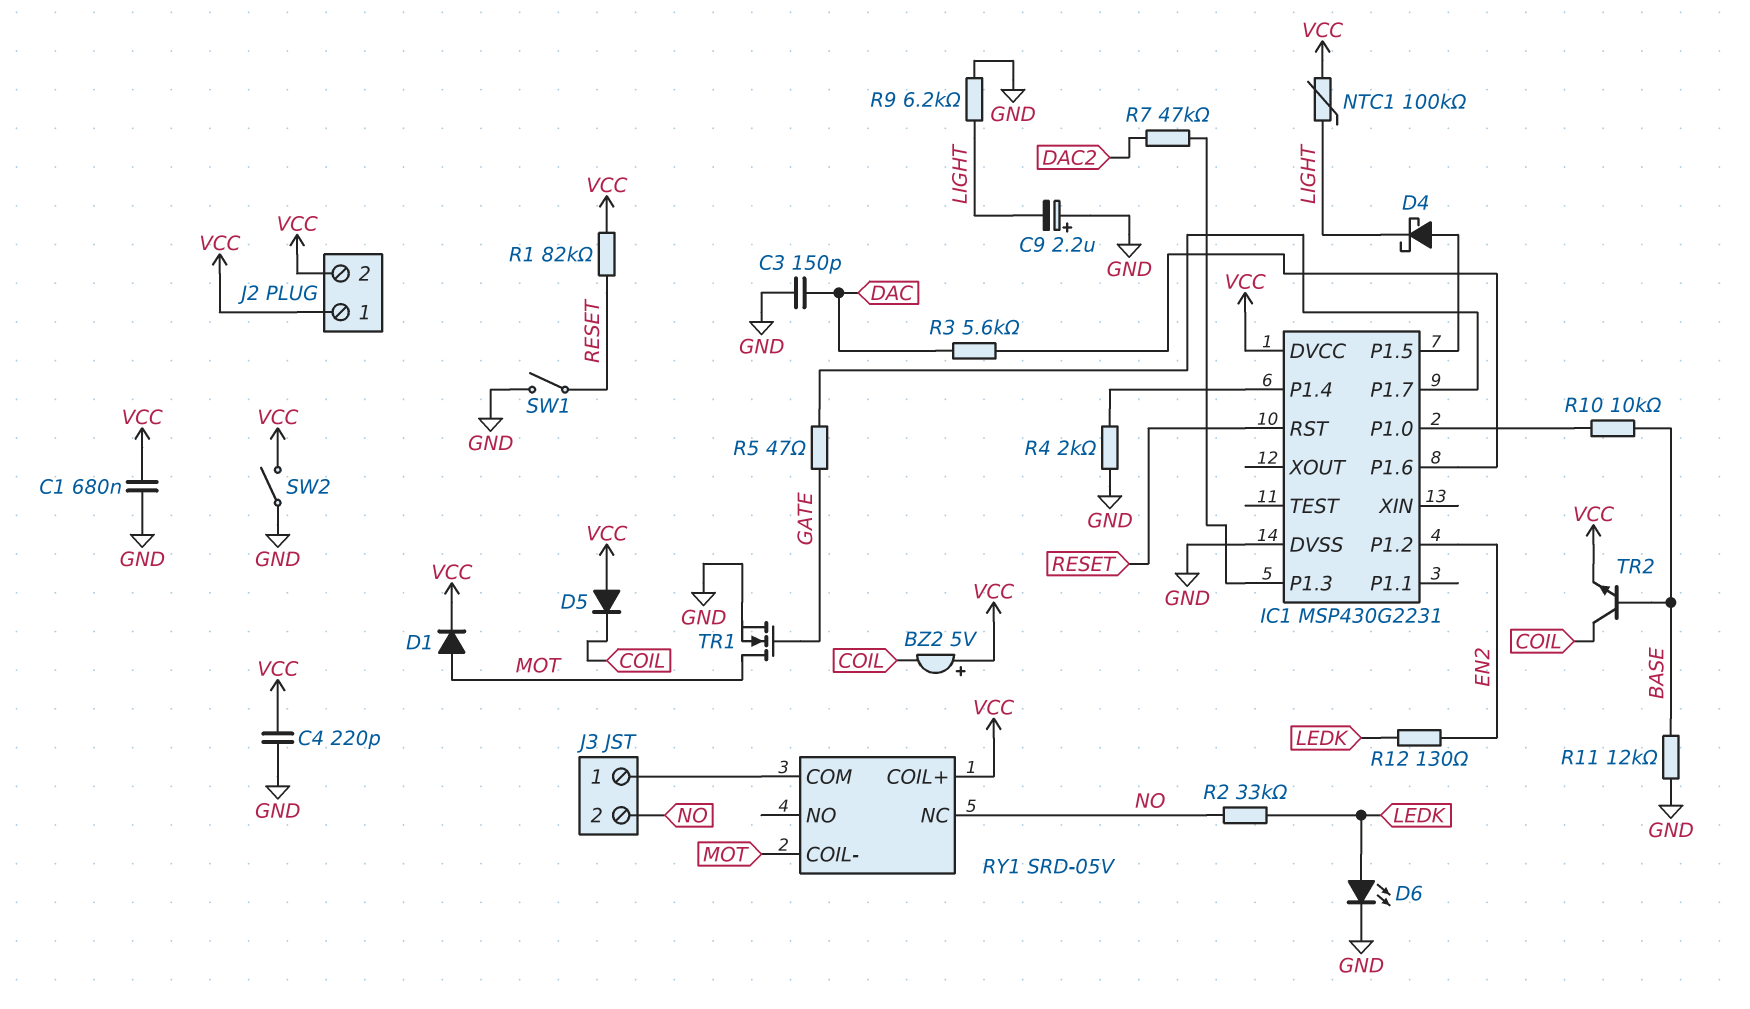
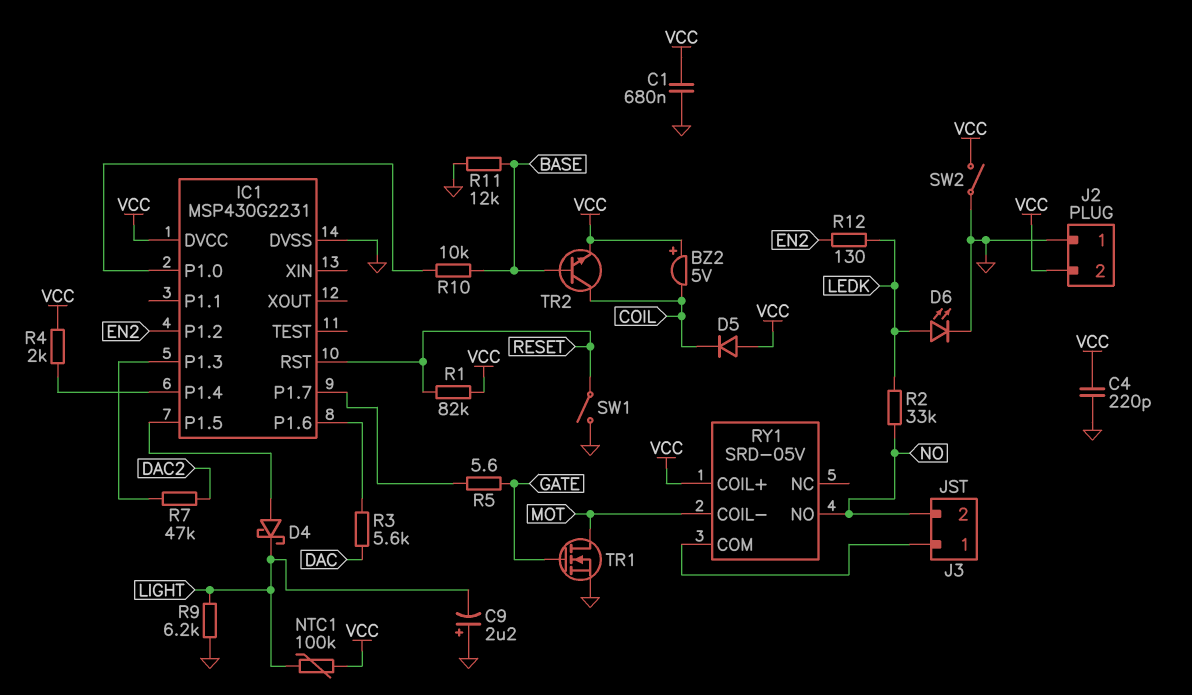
C3: 150pF (DAC, GND) -> none
D1: diode (A MOT, K VCC) -> none
J2 pin 1: VCC -> GND
R4: 2k (GND, IC1/P1.4) -> 2k (IC1/P1.4, VCC)
R5: 47 (GATE, IC1/P1.7) -> 5.6 (GATE, IC1/P1.7)
RY1 pin NC: NO -> none
RY1 pin NO: none -> NO

